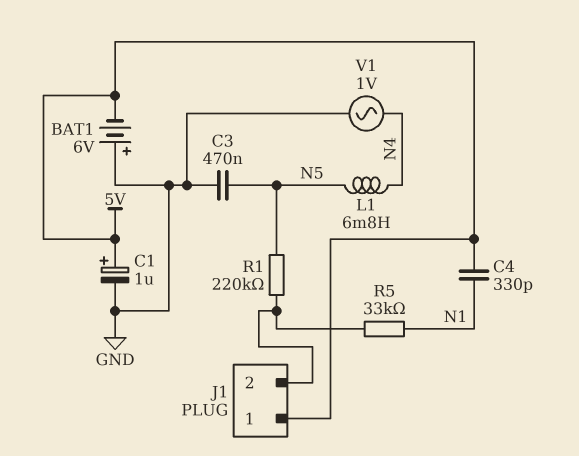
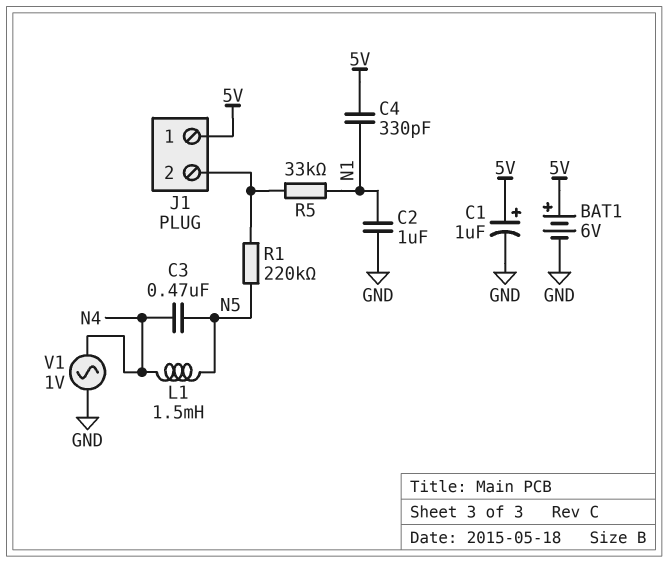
BAT1: 6V (plus GND, minus 5V) -> 6V (plus 5V, minus GND)
C2: none -> 1uF (GND, N1)
C3: 470nF (GND, N5) -> 470nF (N4, N5)
L1: 6.8mH (N4, N5) -> 1.5mH (N4, N5)

